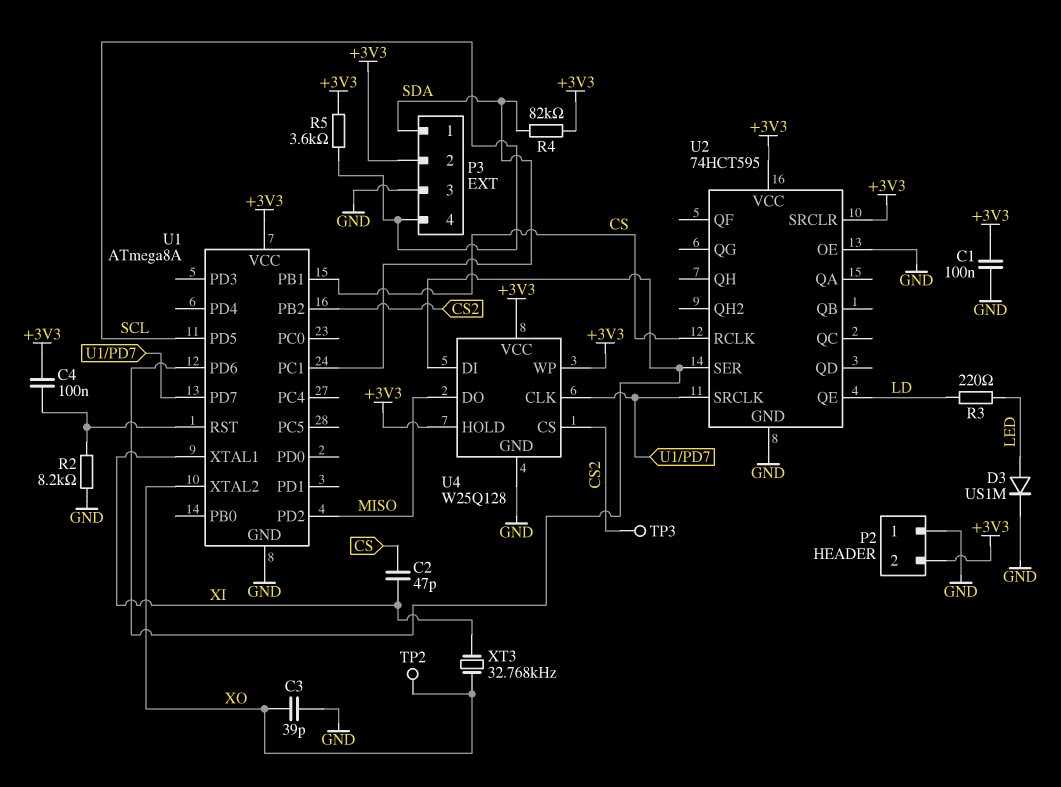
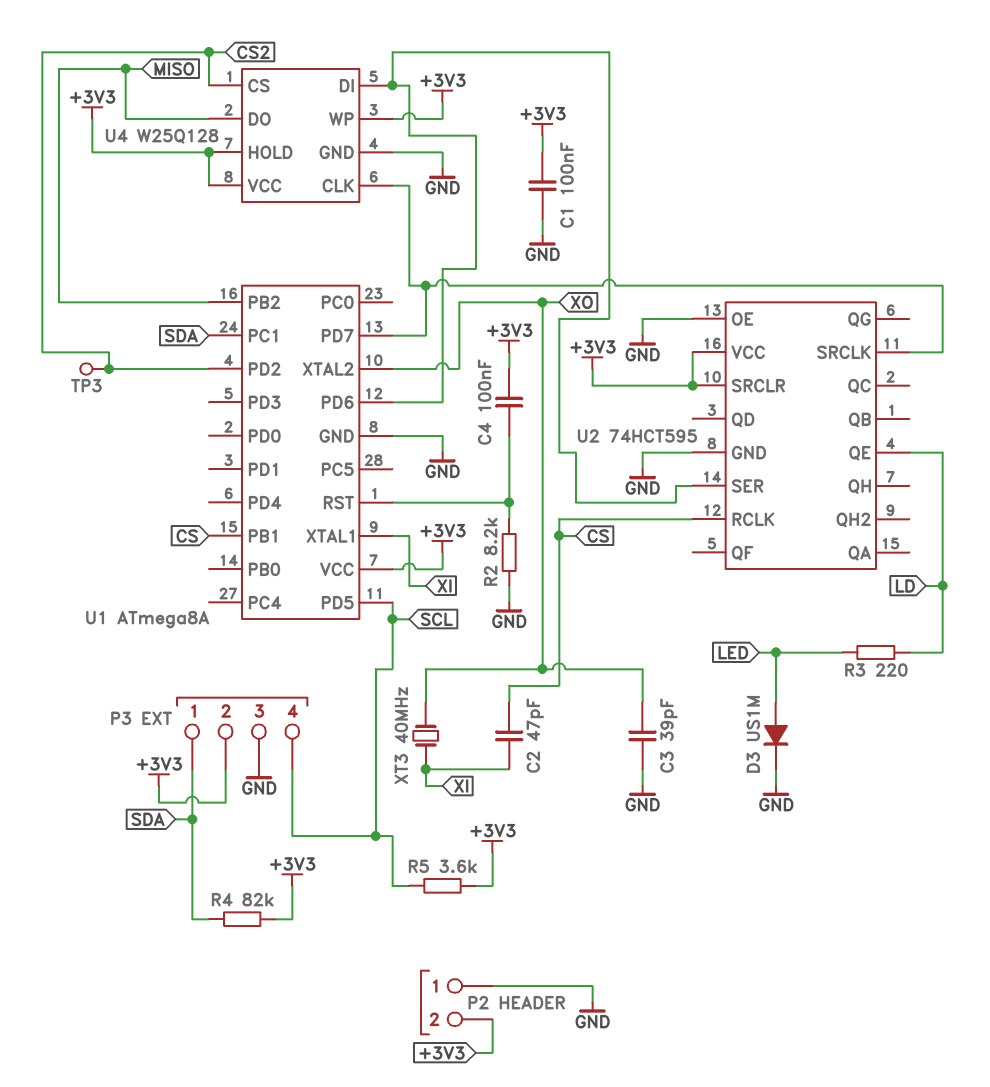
TP2: test point (XO) -> none
U1 pin PB2: CS2 -> MISO
U1 pin PD2: MISO -> CS2
XT3: 32.768kHz (XI, XO) -> 40MHz (XI, XO)

